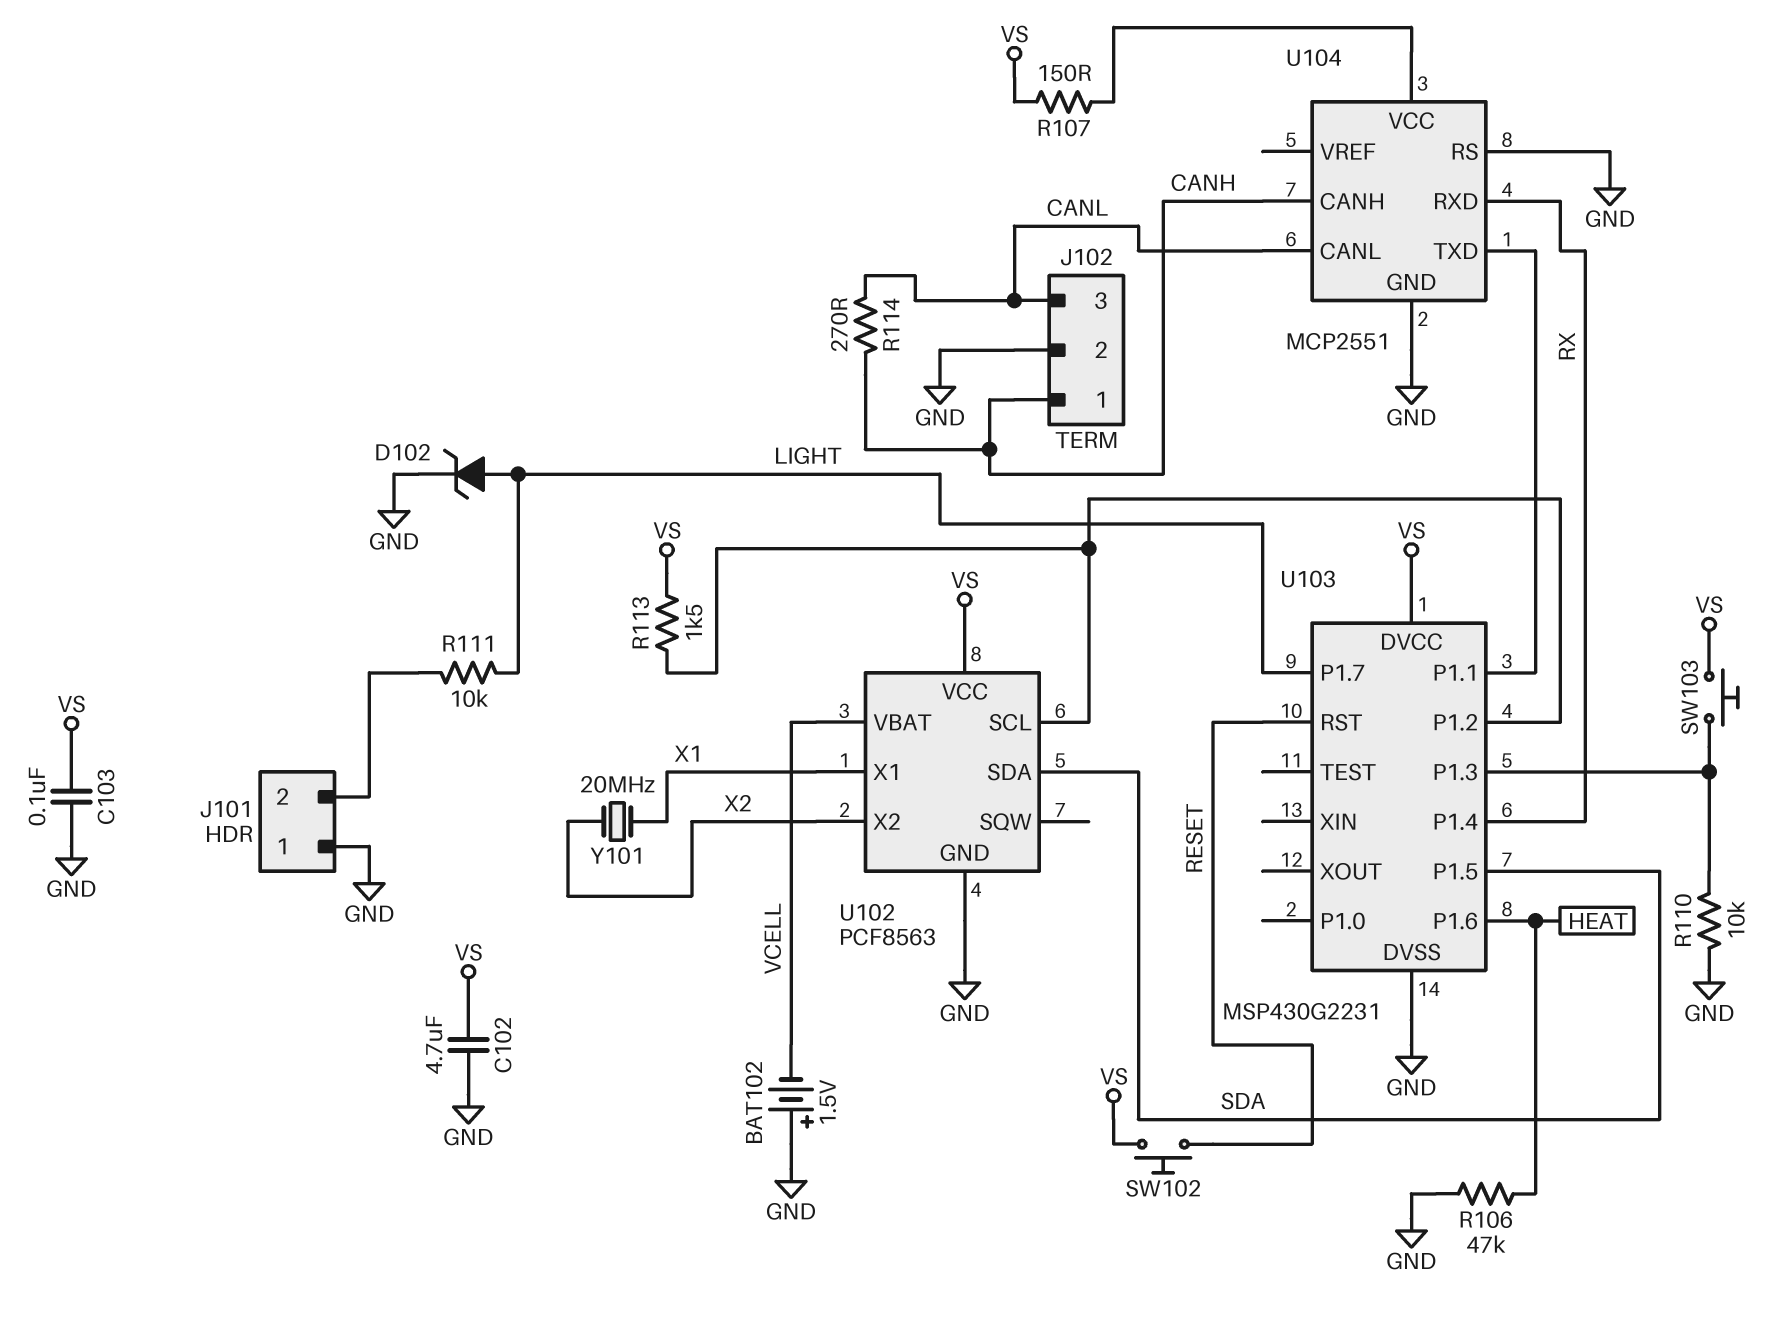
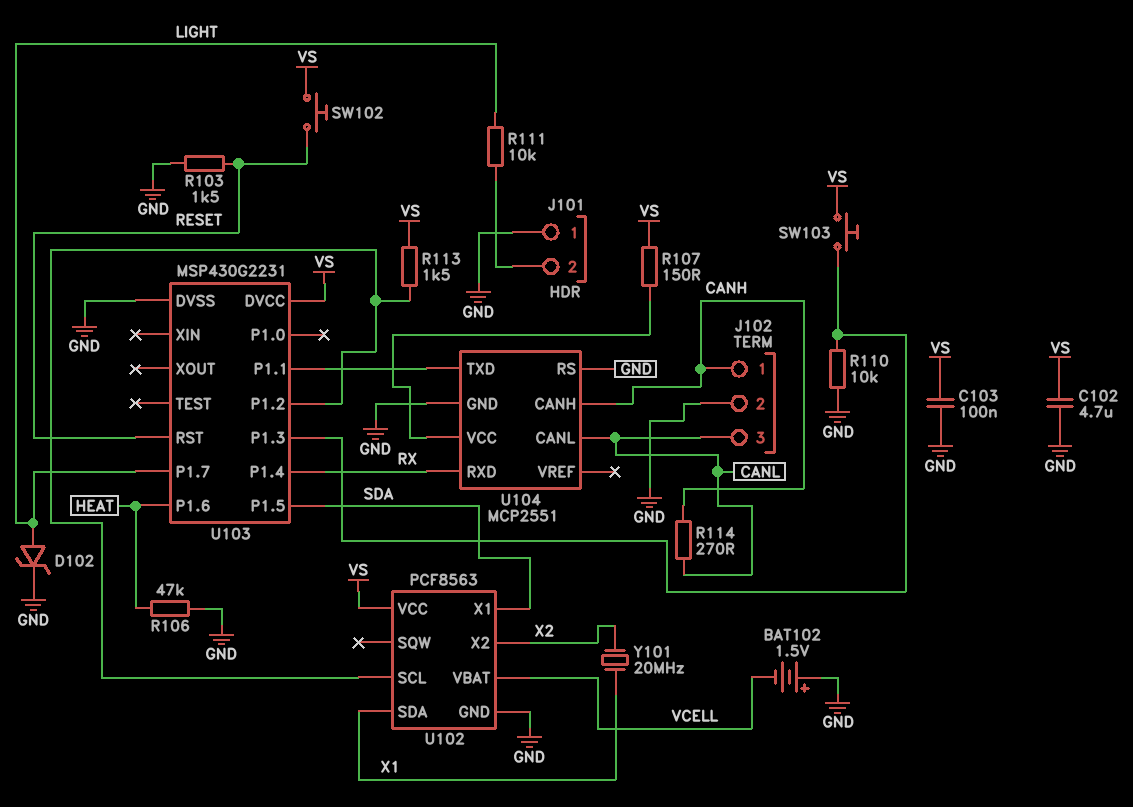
R103: none -> 1.5k (GND, RESET)
U102 pin SDA: SDA -> X1
U102 pin X1: X1 -> SDA

